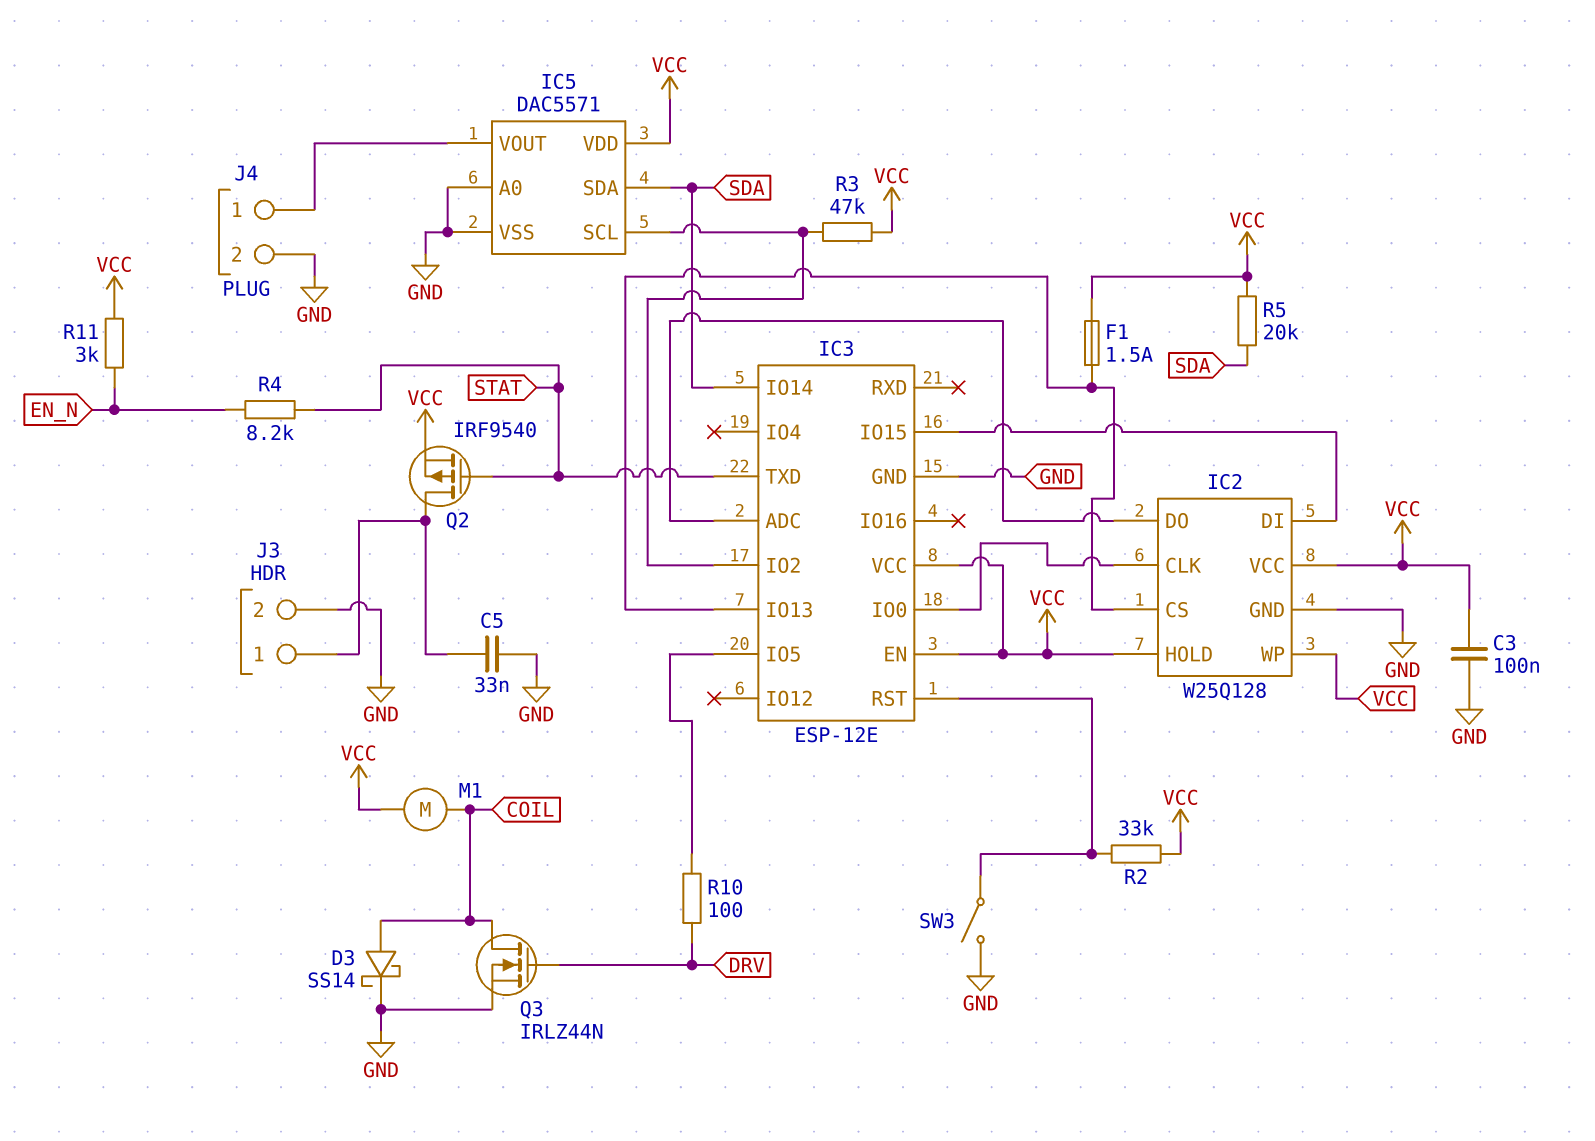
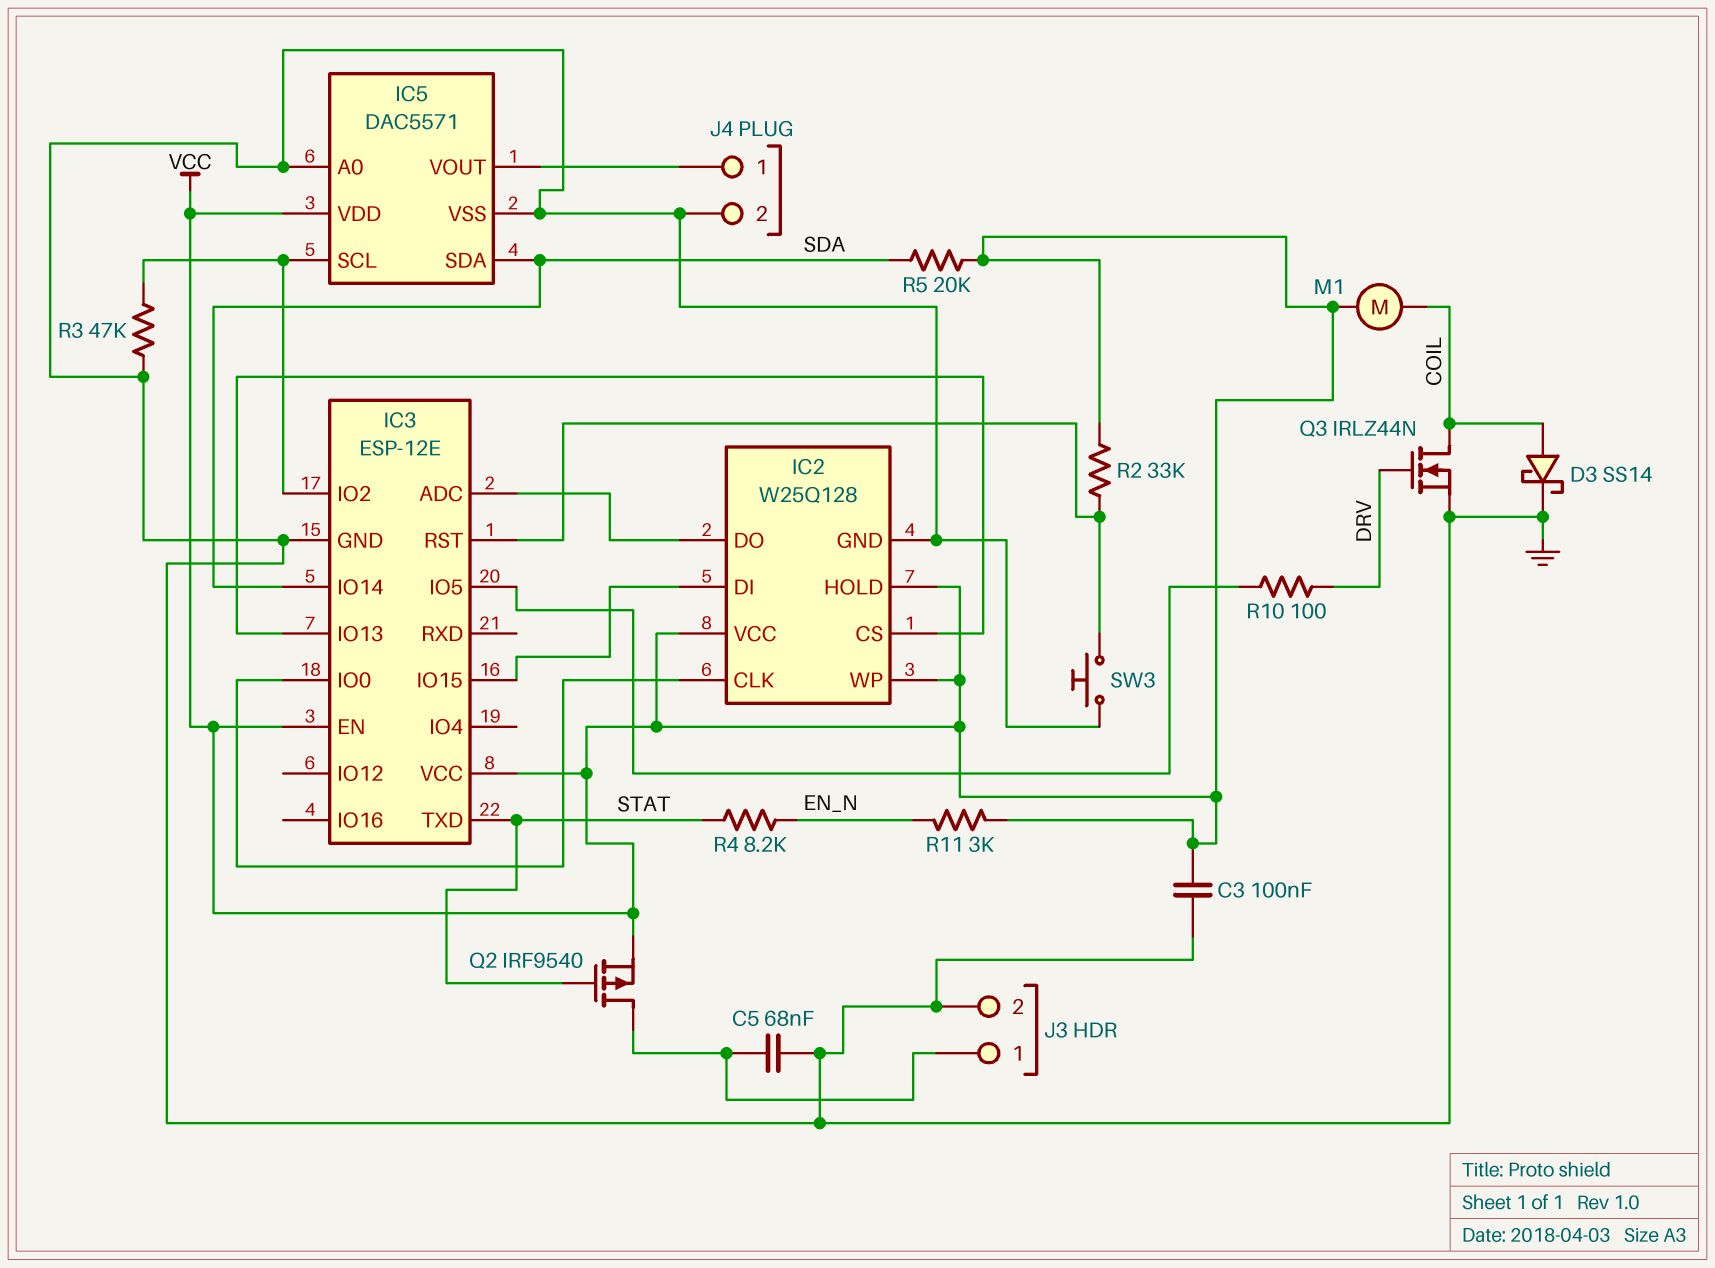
C5: 33nF (GND, J3/1) -> 68nF (GND, J3/1)
F1: 1.5A (IC2/CS, VCC) -> none
R3: 47k (IC3/IO2, VCC) -> 47k (GND, IC3/IO2)
SW3: switch (GND, IC3/RST) -> button (GND, IC3/RST)

